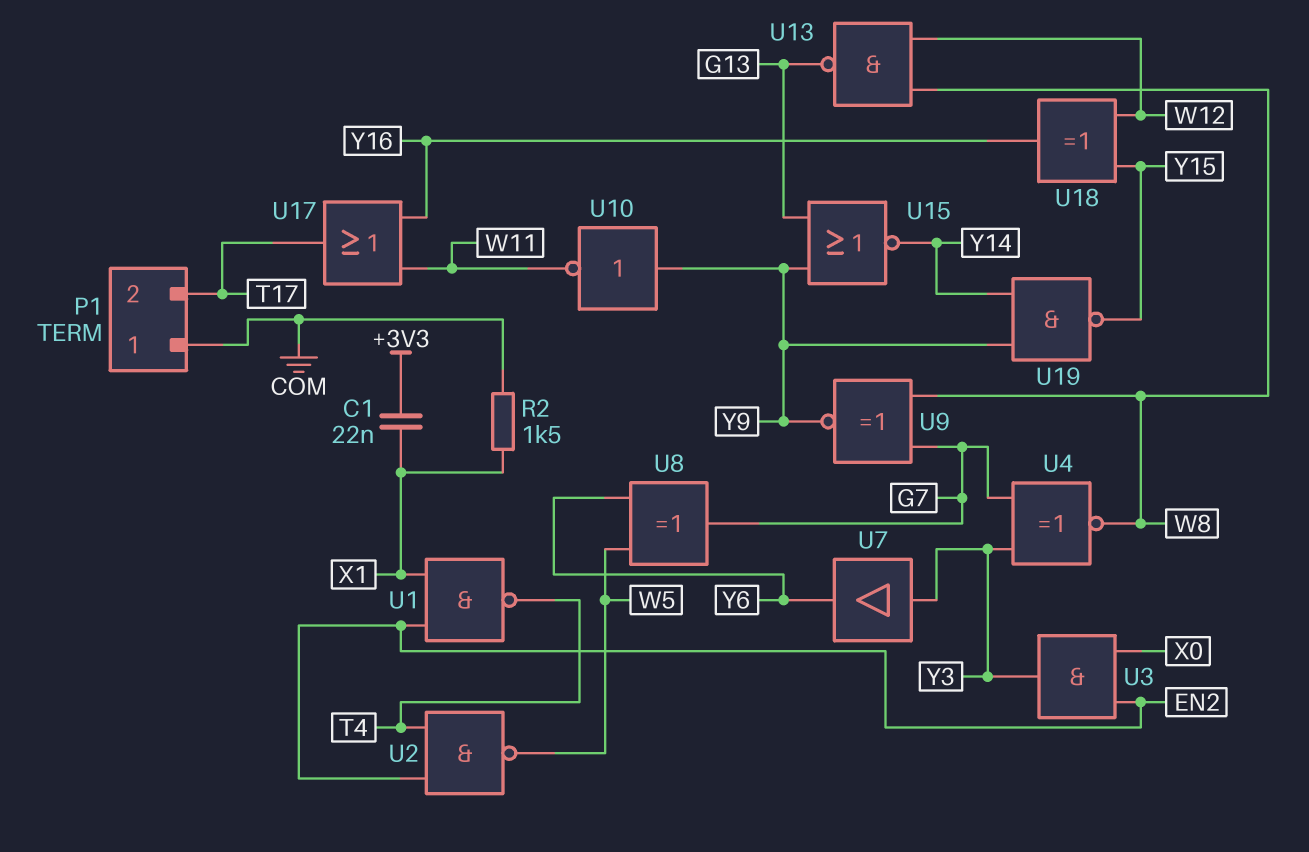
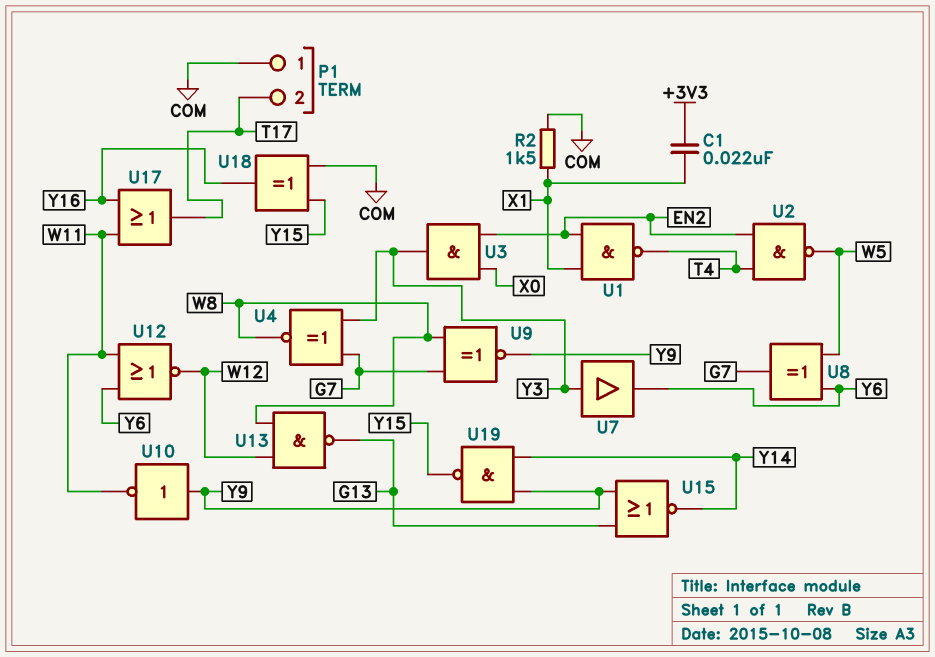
U12: none -> NOR (in W11, in Y6, out W12)
U18: XOR (in W12, in Y15, out Y16) -> XOR (in COM, in Y15, out Y16)

